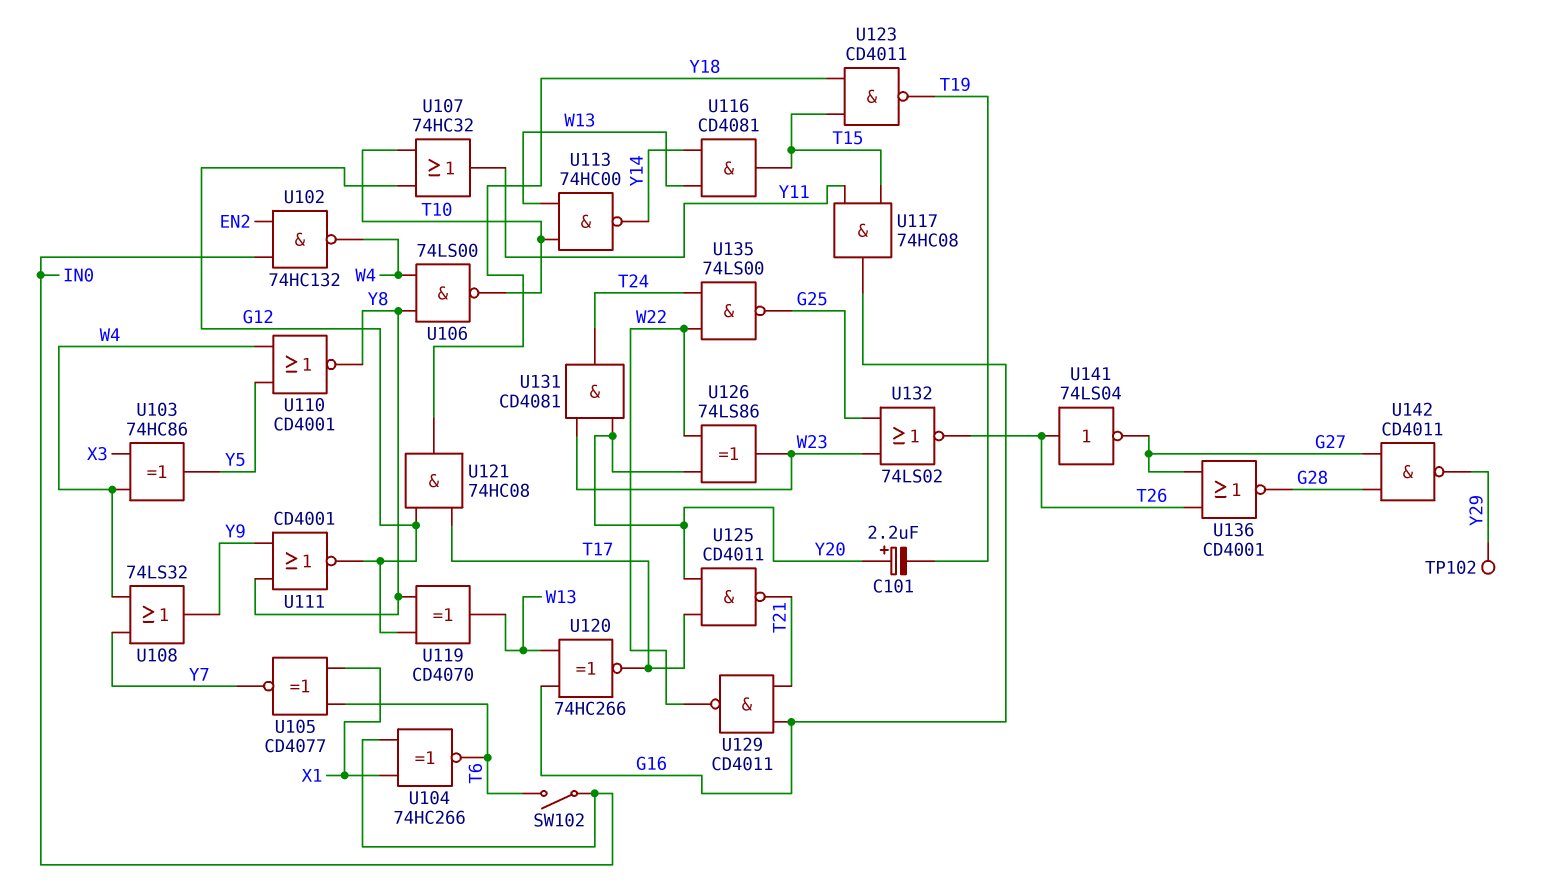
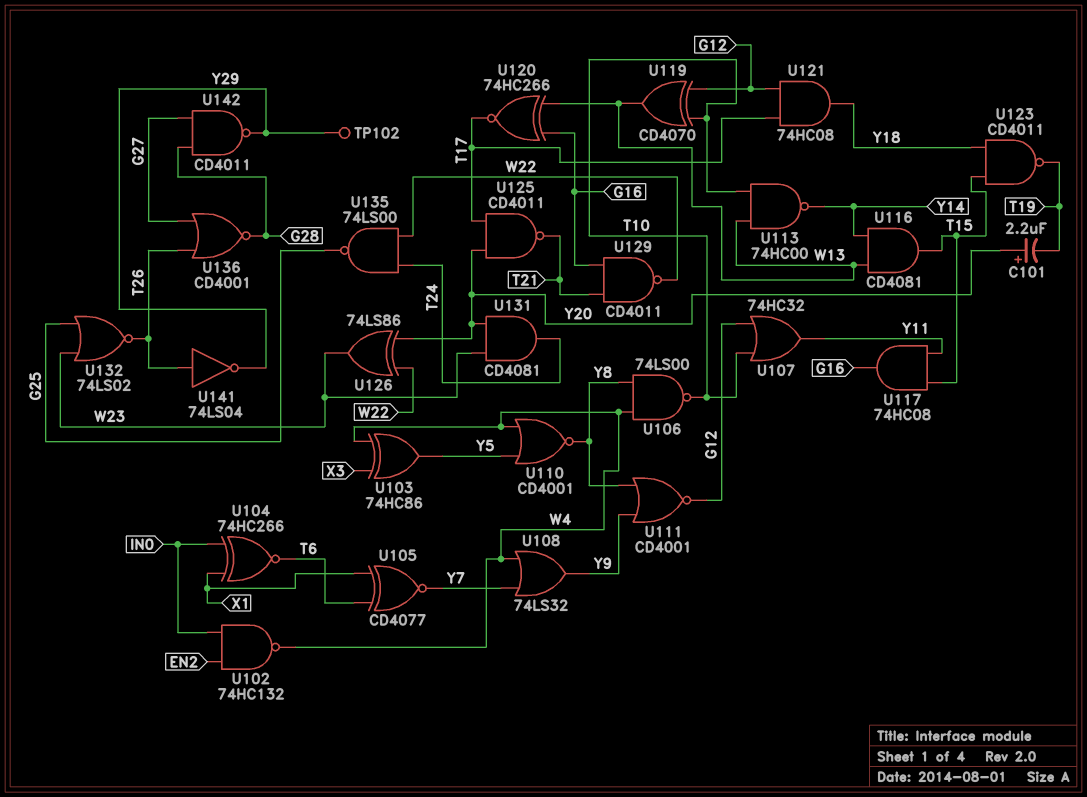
SW102: switch (IN0, T6) -> none
U119: XOR CD4070 (in G12, in Y8, out W13) -> XOR CD4070 (in G12, in T10, out W13)
U141: NOT 74LS04 (in T26, out G27) -> NOT 74LS04 (in T26, out Y29)

